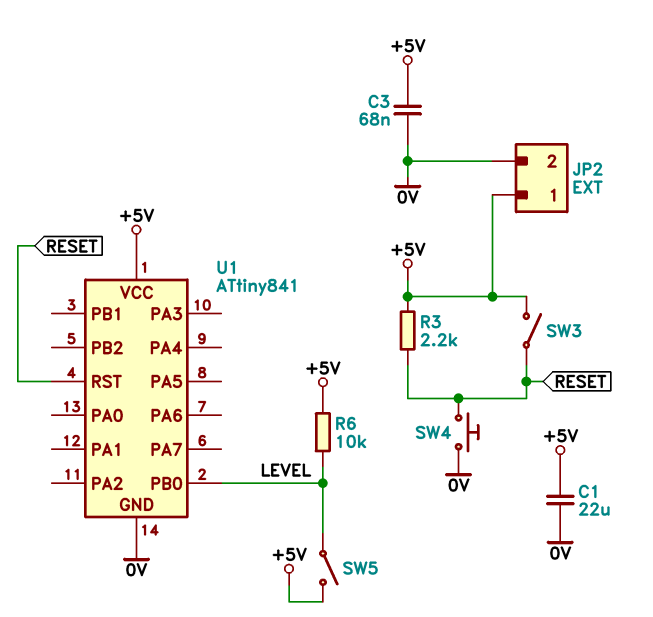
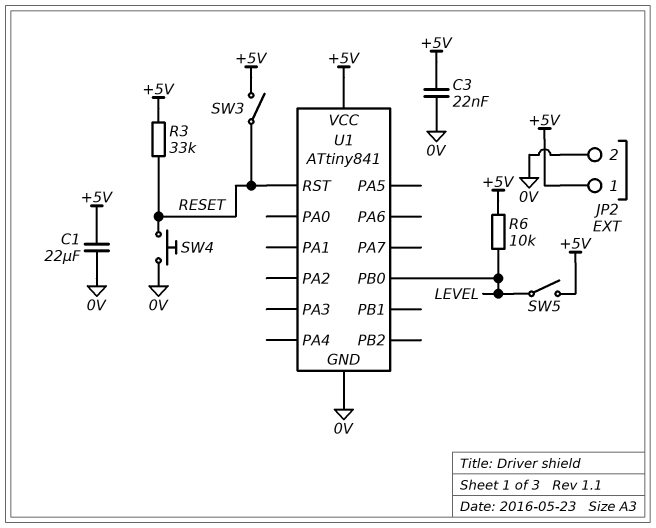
C3: 68nF (+5V, 0V) -> 22nF (+5V, 0V)
R3: 2.2k (+5V, RESET) -> 33k (+5V, RESET)

